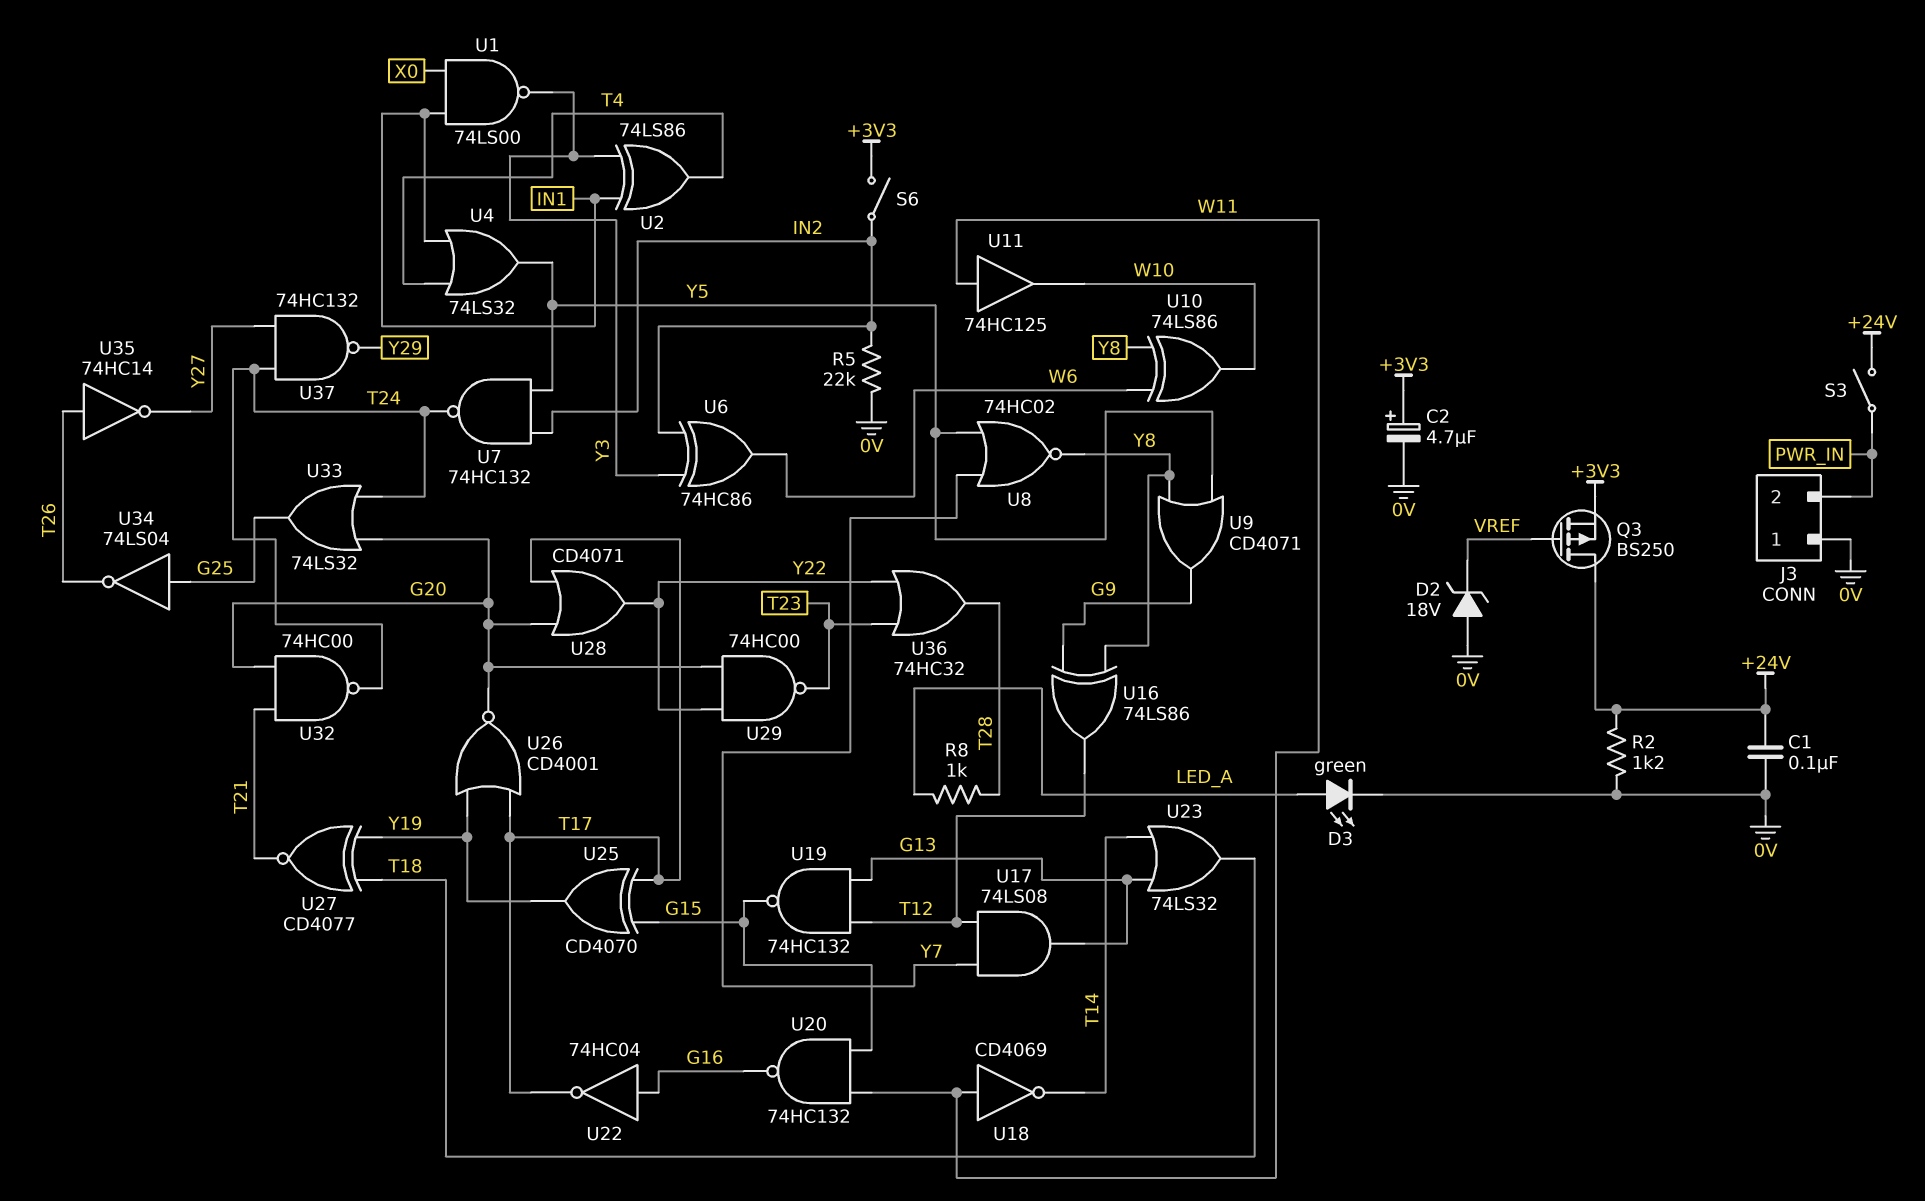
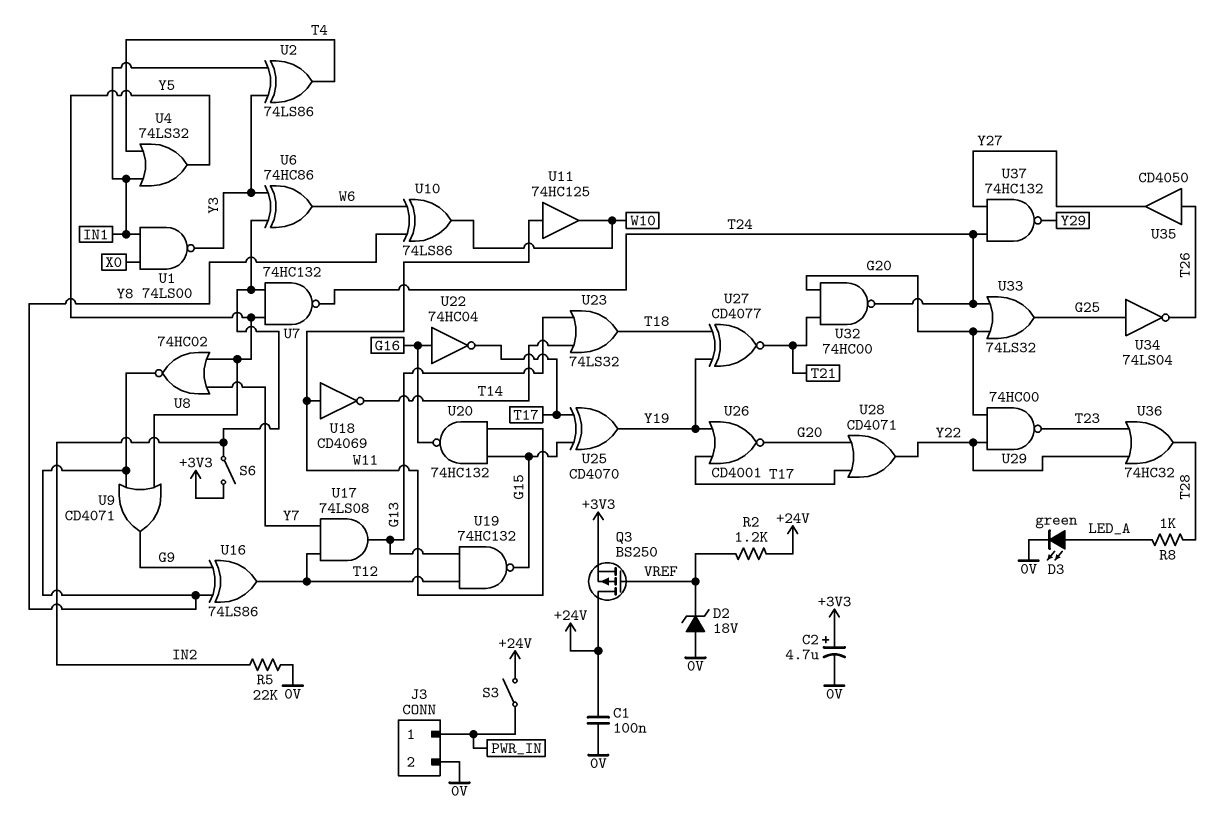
J3 pin 1: 0V -> PWR_IN
J3 pin 2: PWR_IN -> 0V
R2: 1.2k (+24V, 0V) -> 1.2k (+24V, VREF)
U35: NOT 74HC14 (in T26, out Y27) -> buffer CD4050 (in T26, out Y27)

